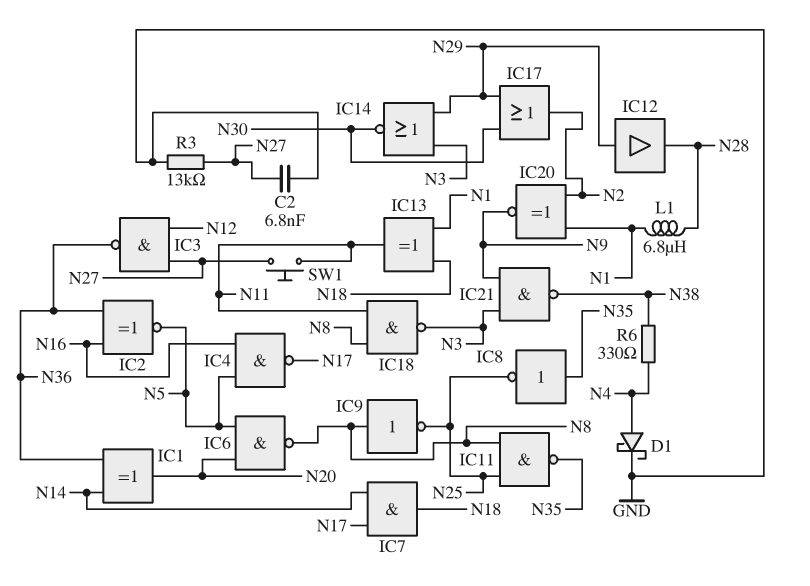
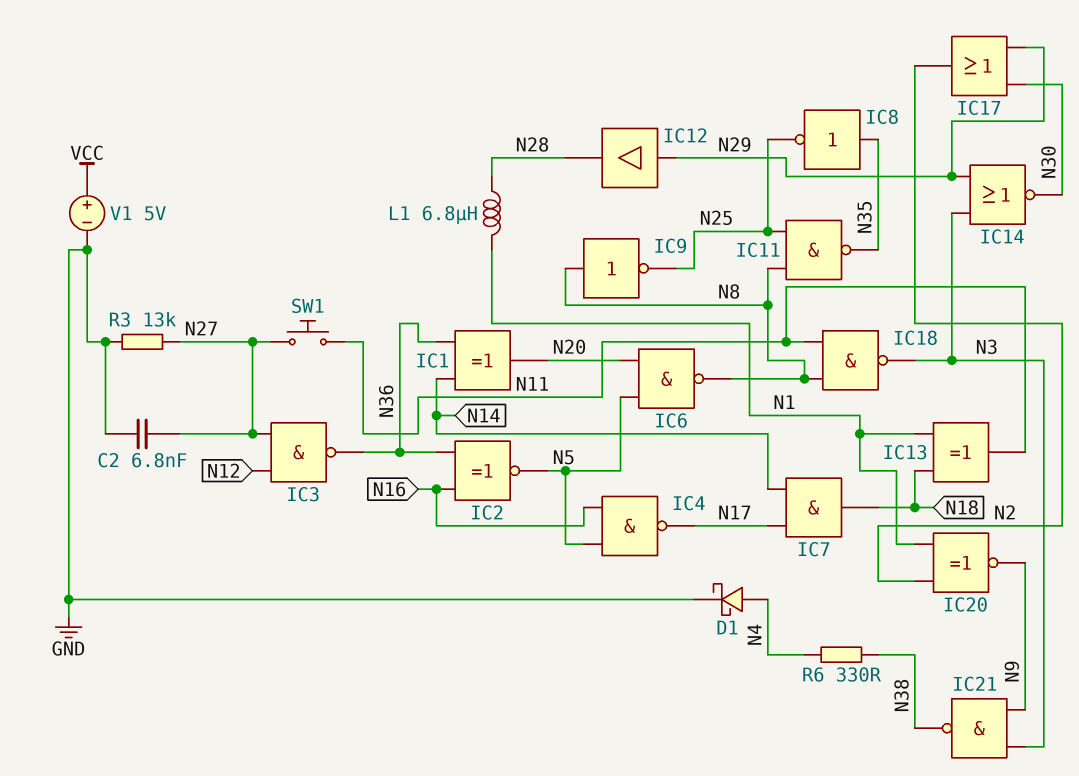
V1: none -> 5V (plus VCC, minus GND)

